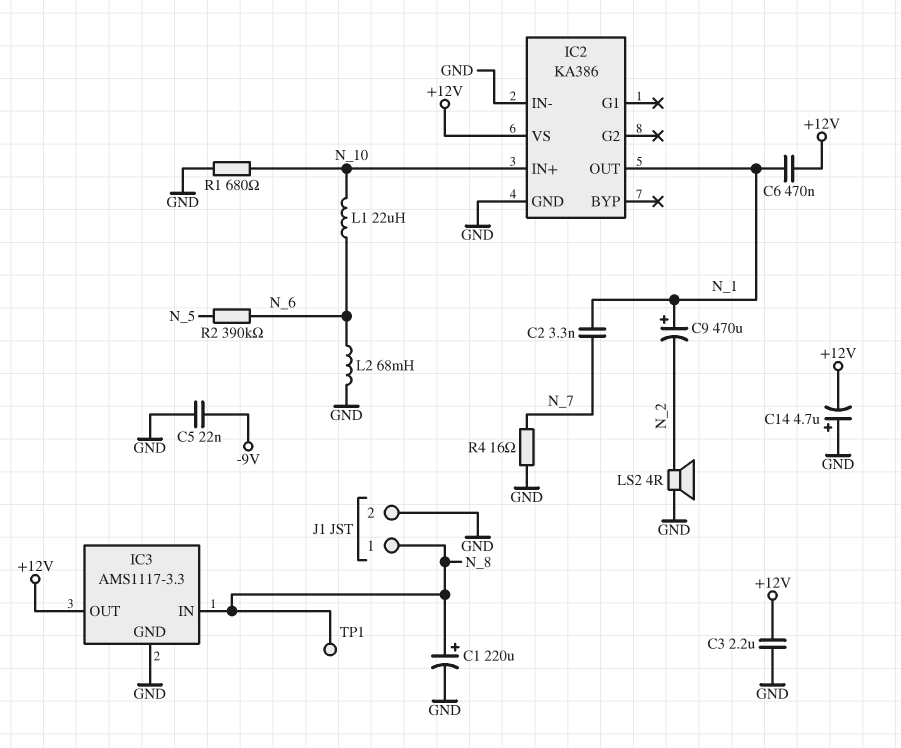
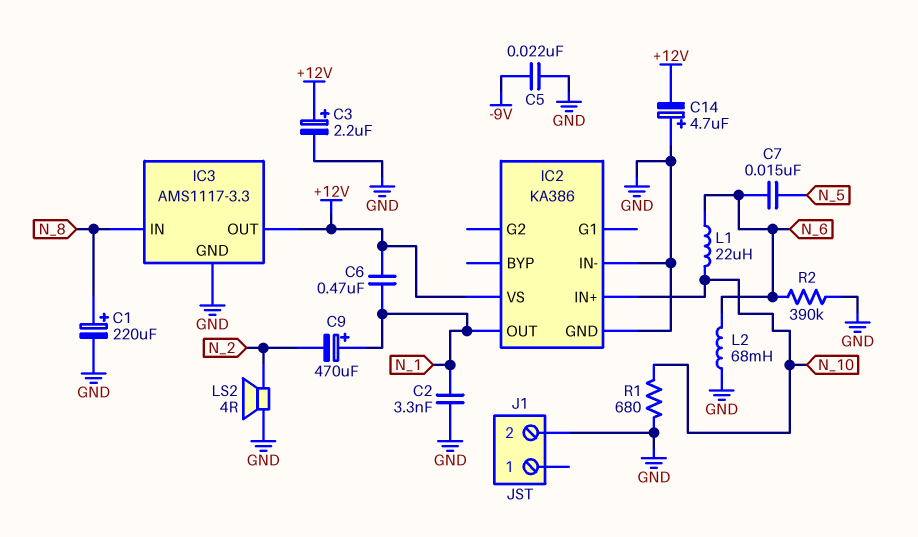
C2: 3.3nF (N_1, N_7) -> 3.3nF (GND, N_1)
C3: 2.2uF (+12V, GND) -> 2.2uF (plus +12V, minus GND)
C7: none -> 15nF (N_5, N_6)
J1 pin 1: N_8 -> none
R2: 390k (N_5, N_6) -> 390k (GND, N_6)
R4: 16 (GND, N_7) -> none
TP1: test point (N_8) -> none

